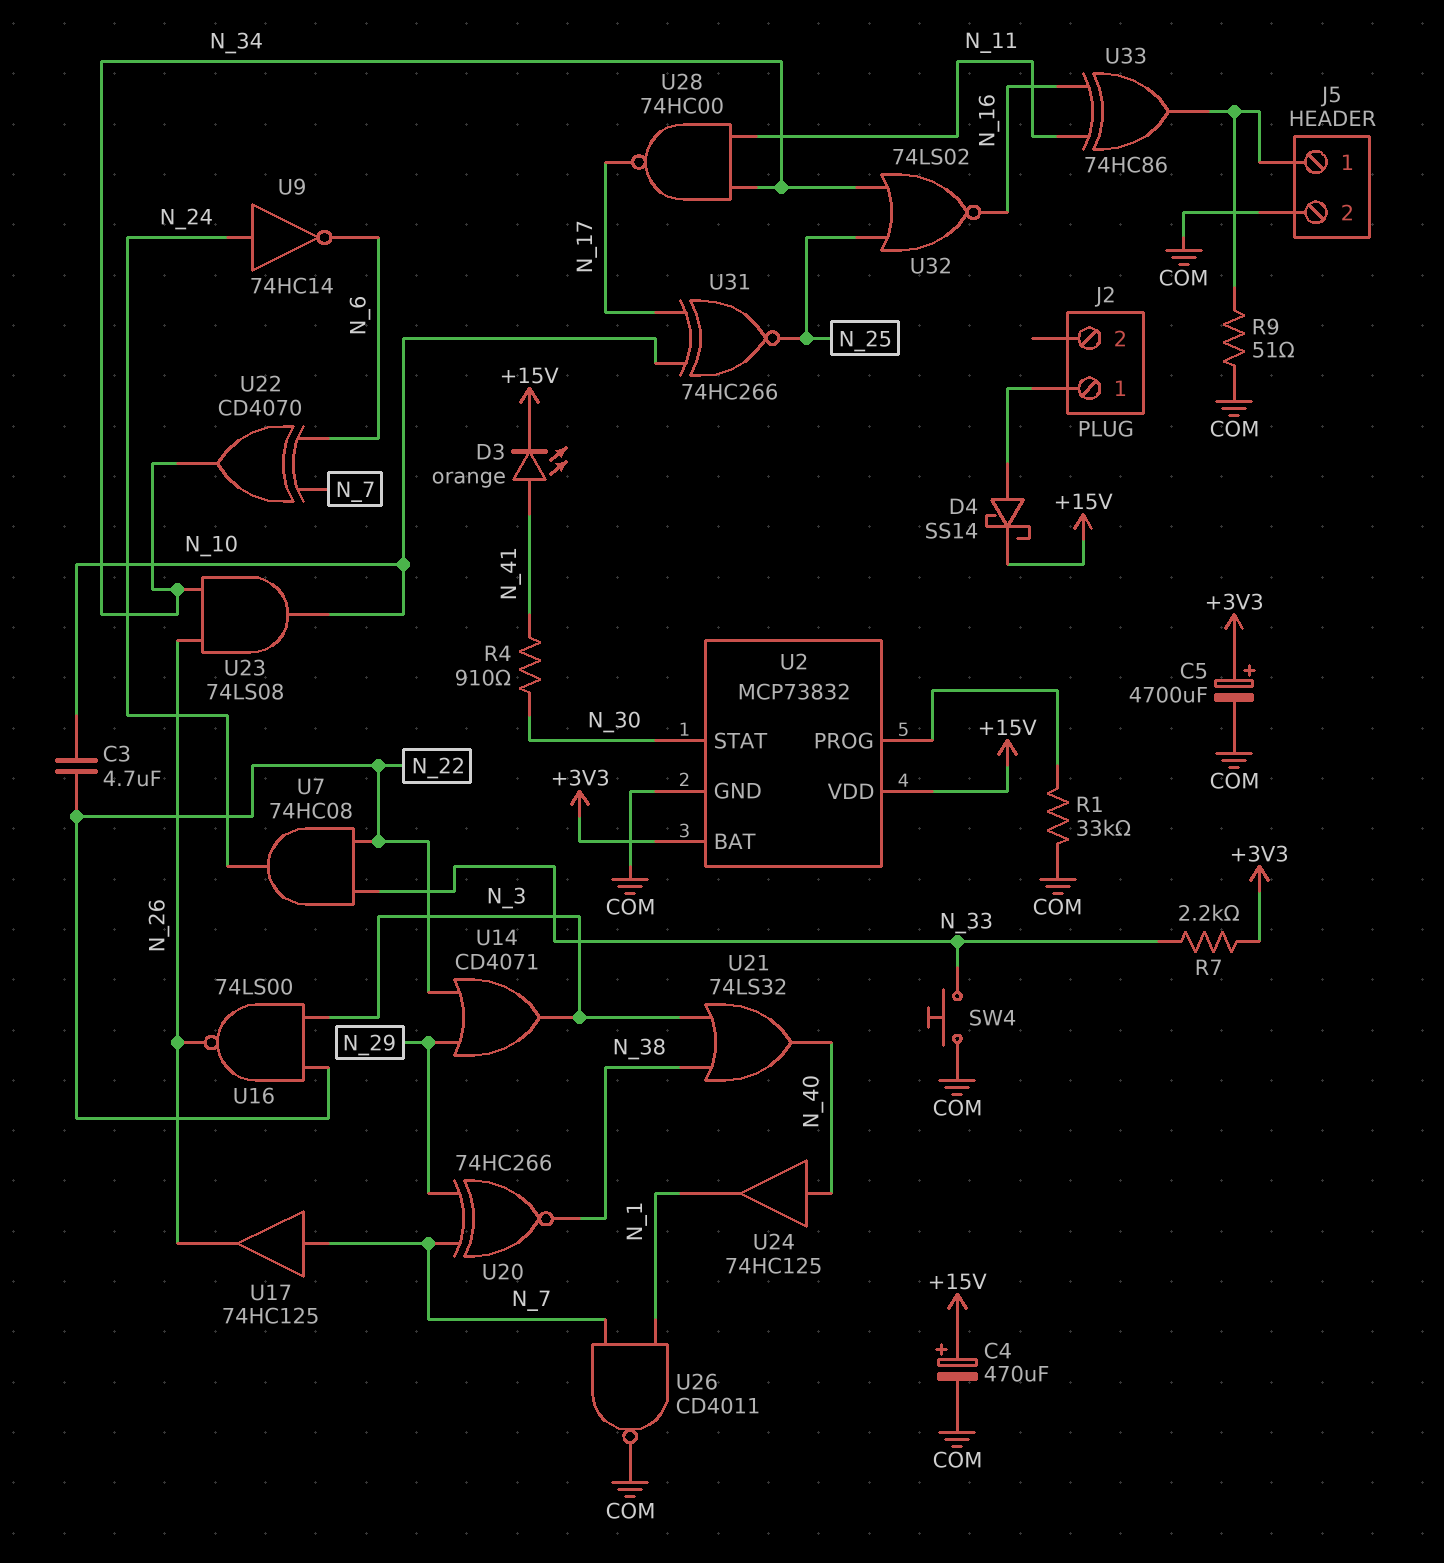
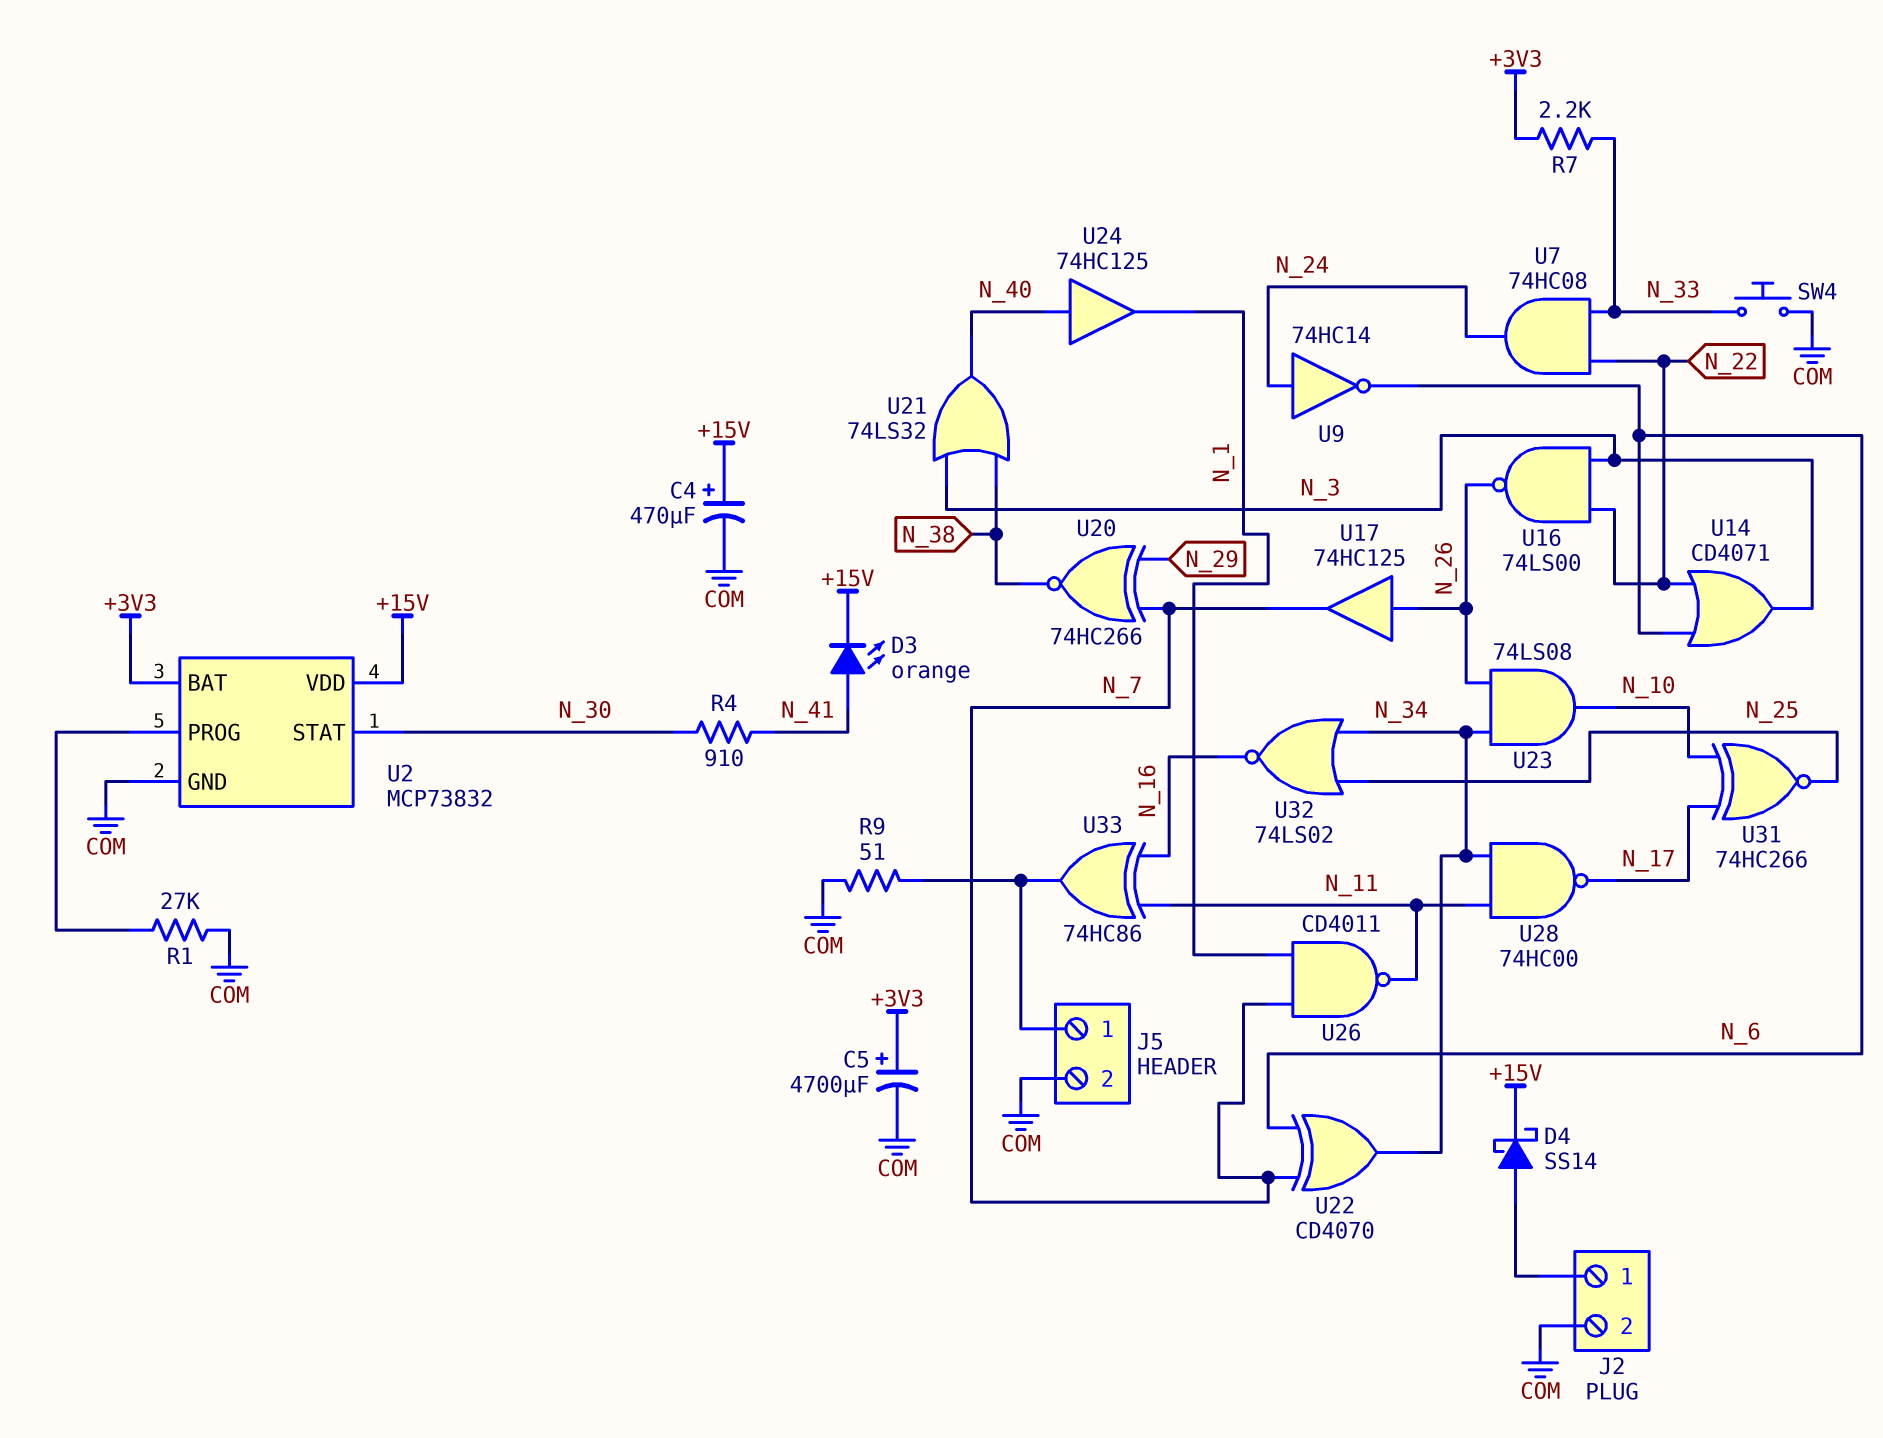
C3: 4.7uF (N_10, N_22) -> none
J2 pin 2: none -> COM
R1: 33k (COM, U2/PROG) -> 27k (COM, U2/PROG)
U14: OR CD4071 (in N_22, in N_29, out N_3) -> OR CD4071 (in N_6, in N_22, out N_3)
U17: buffer 74HC125 (in N_7, out N_26) -> buffer 74HC125 (in N_26, out N_7)
U26: NAND CD4011 (in N_1, in N_7, out COM) -> NAND CD4011 (in N_1, in N_7, out N_11)

